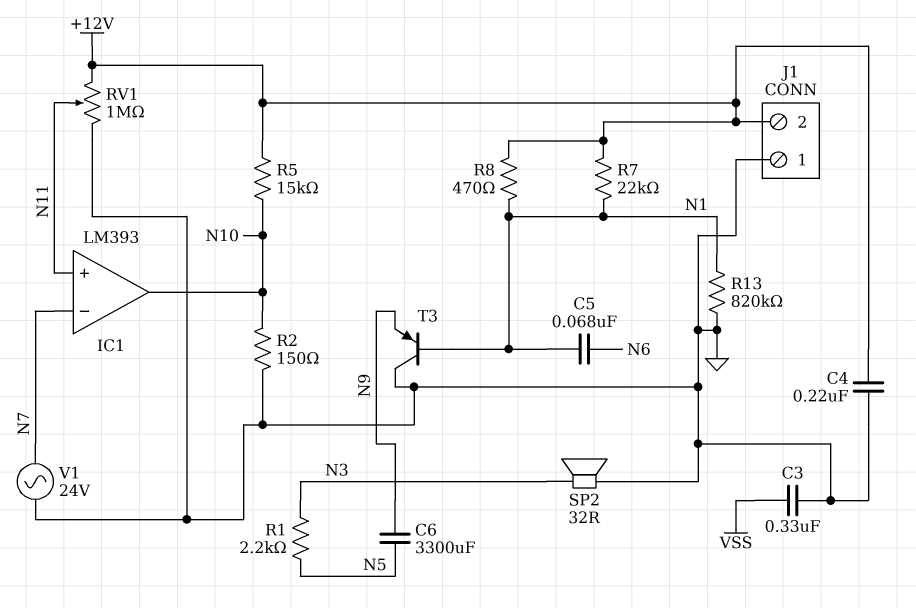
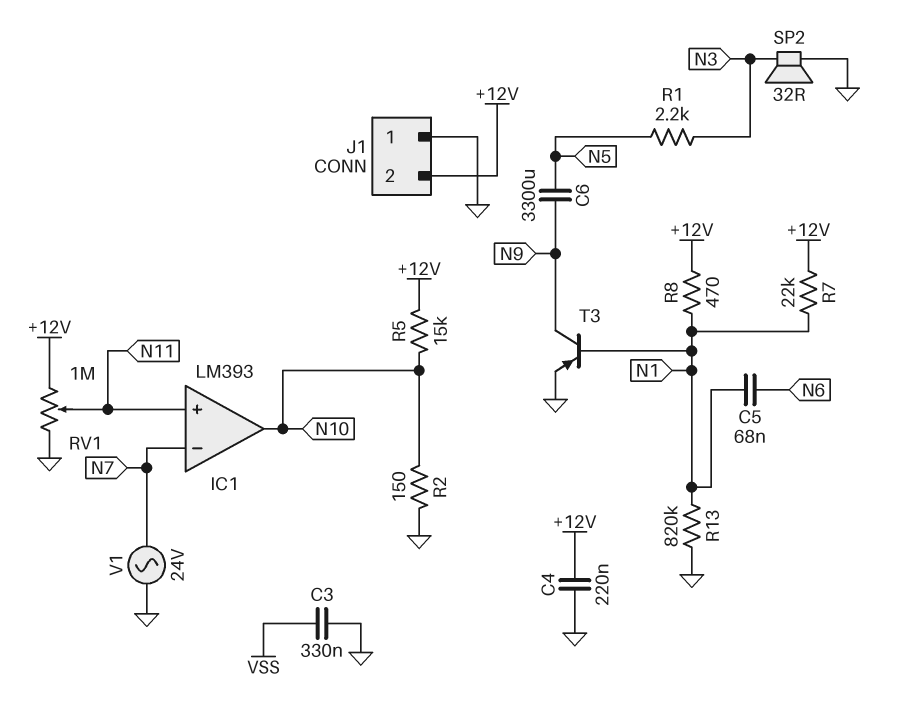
T3: PNP (B N1, C GND, E N9) -> PNP (B N1, C N9, E GND)

